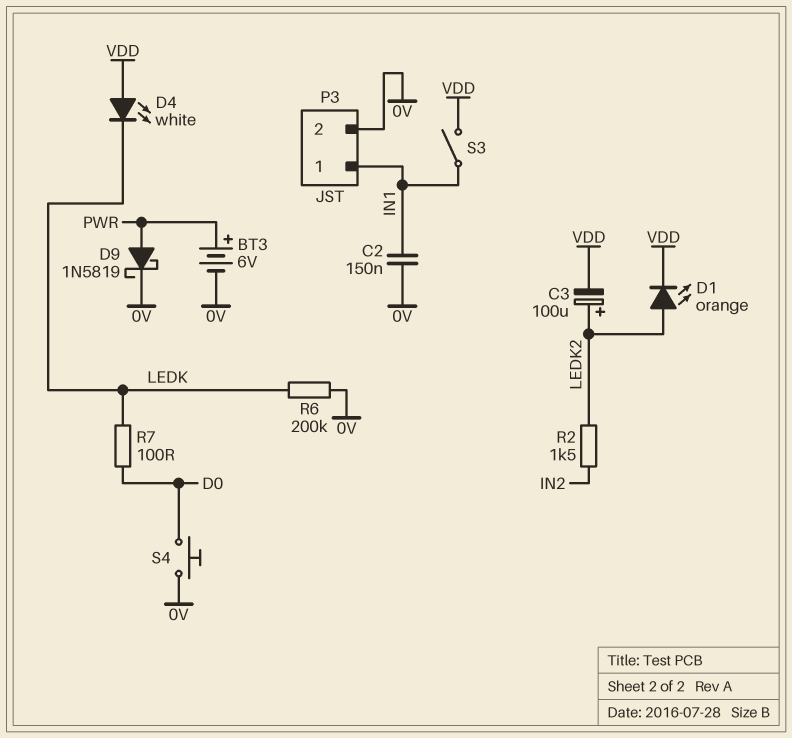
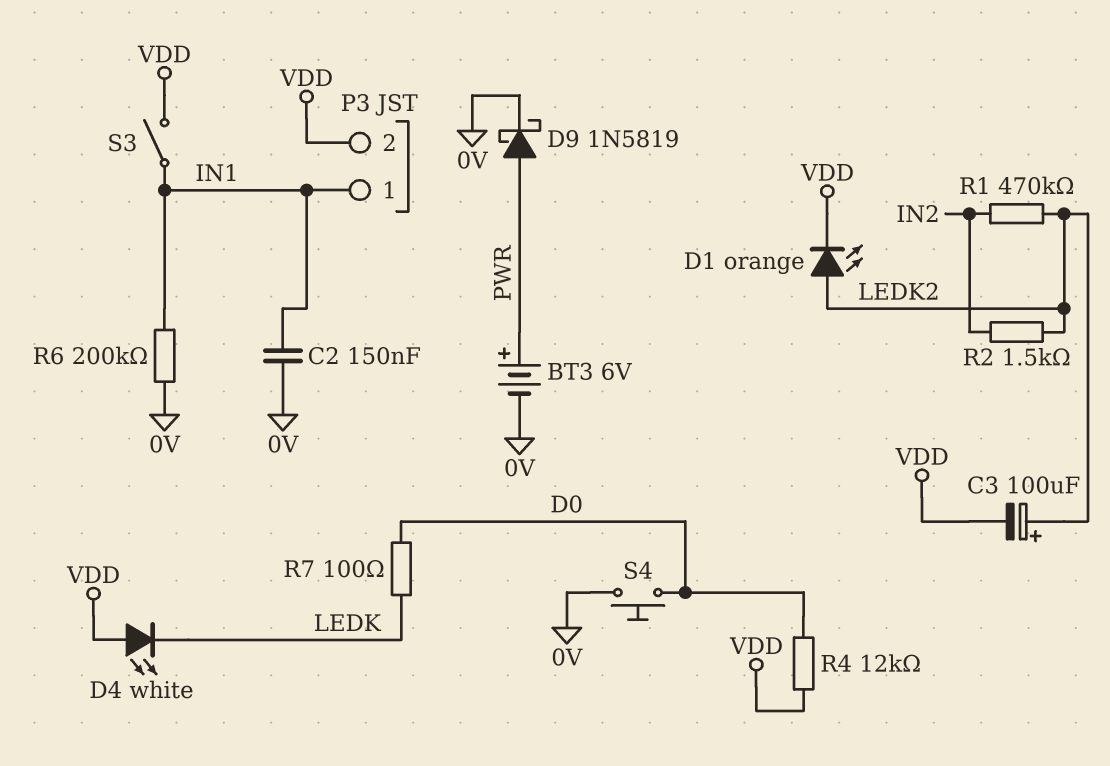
P3 pin 2: 0V -> VDD
R1: none -> 470k (IN2, LEDK2)
R4: none -> 12k (D0, VDD)
R6: 200k (0V, LEDK) -> 200k (0V, IN1)

